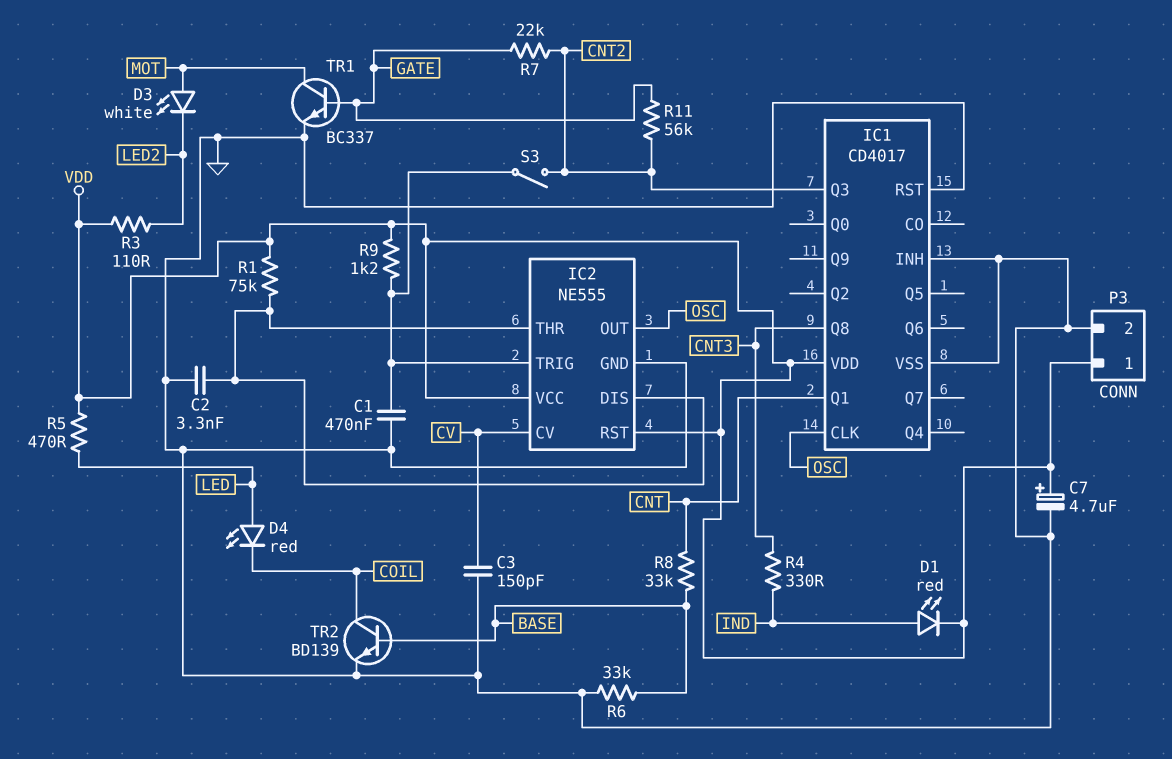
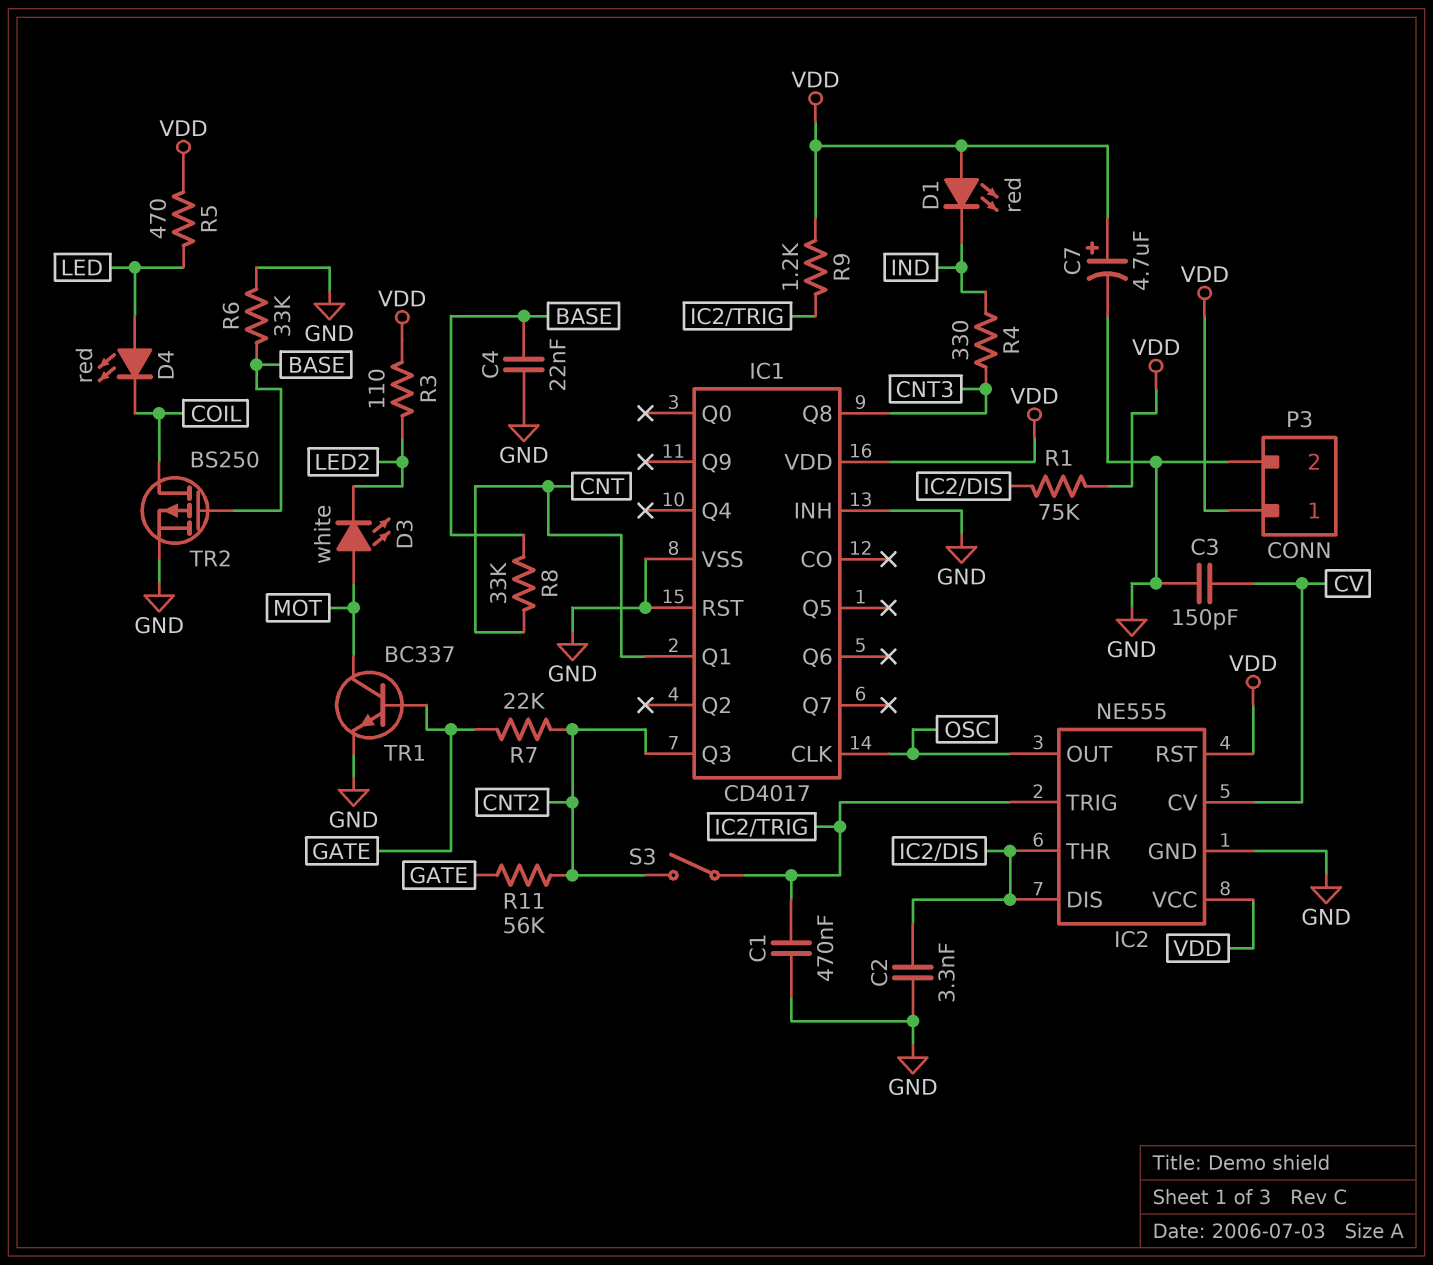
C4: none -> 22nF (BASE, GND)
D1: LED red (A IND, K VDD) -> LED red (A VDD, K IND)
TR2: NPN BD139 (B BASE, C COIL, E GND) -> PMOS BS250 (G BASE, D COIL, S GND)

